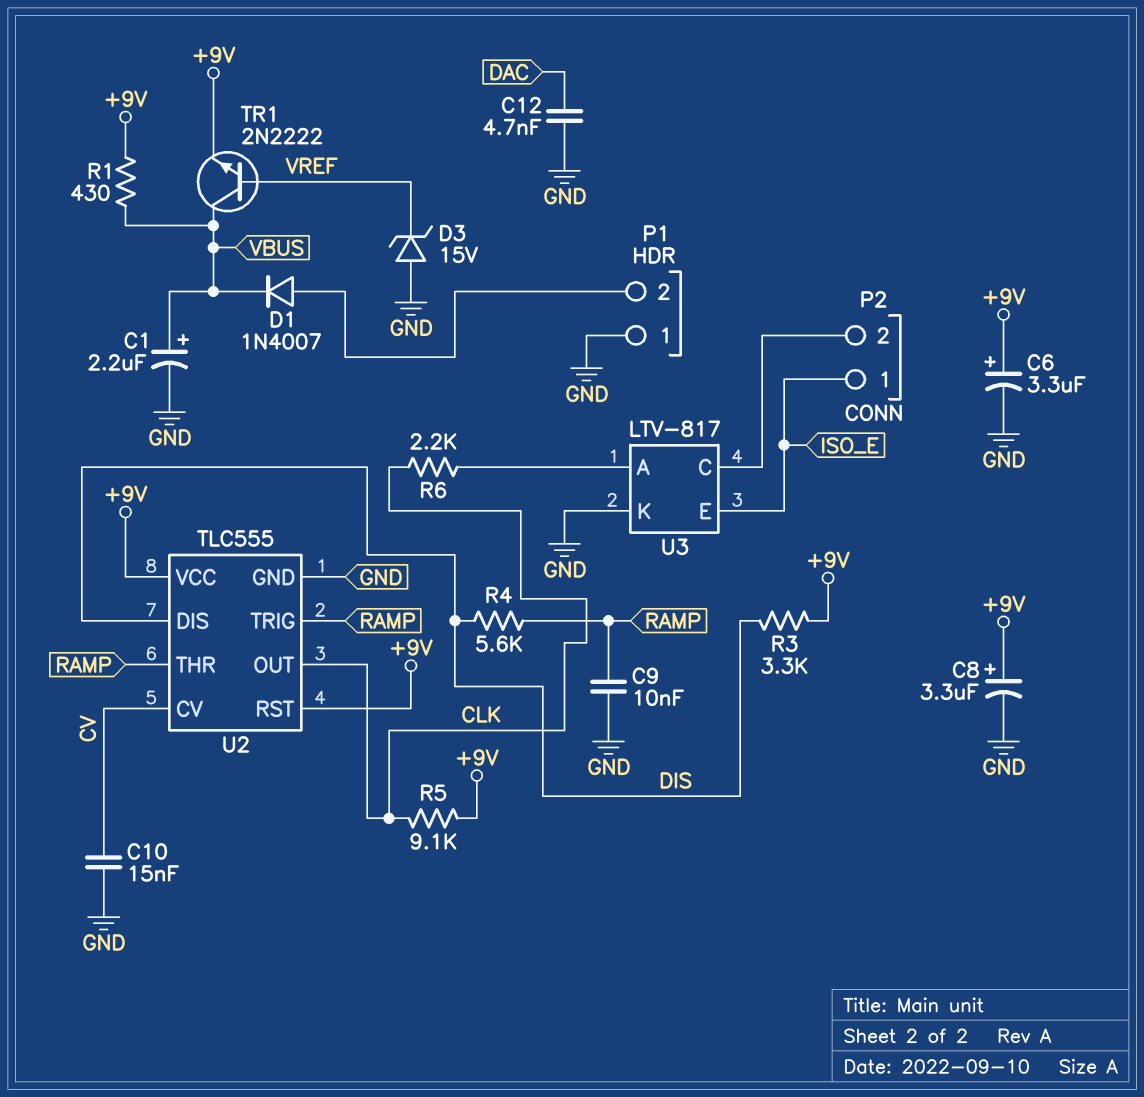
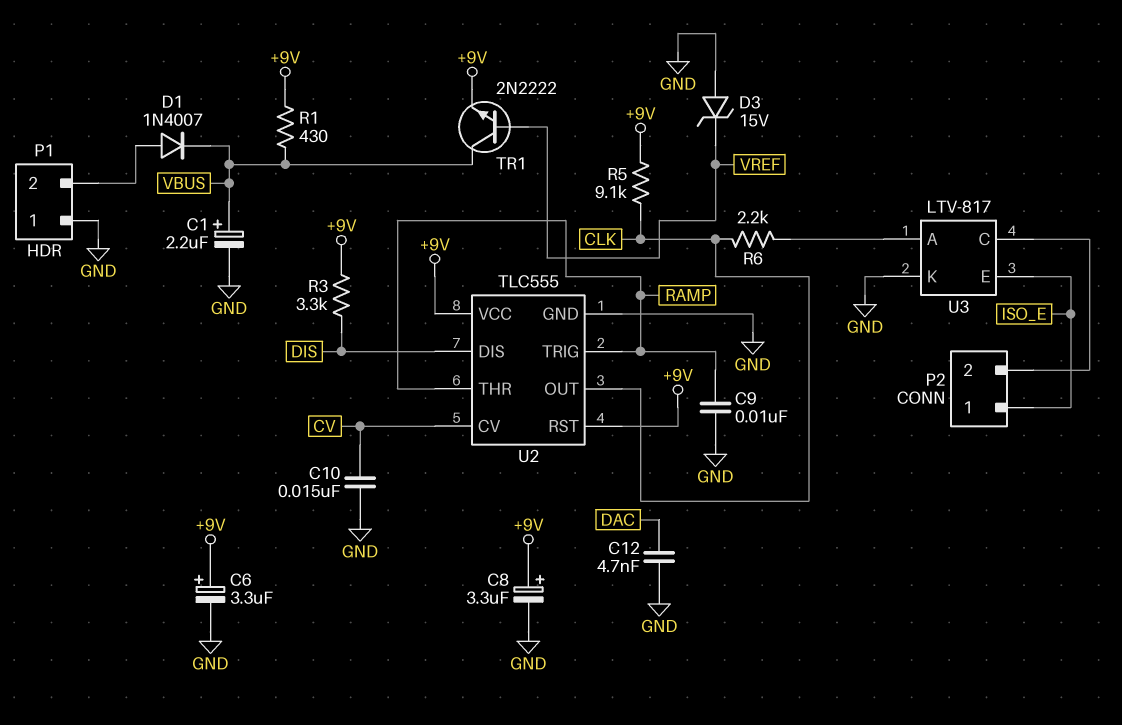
R4: 5.6k (DIS, RAMP) -> none

